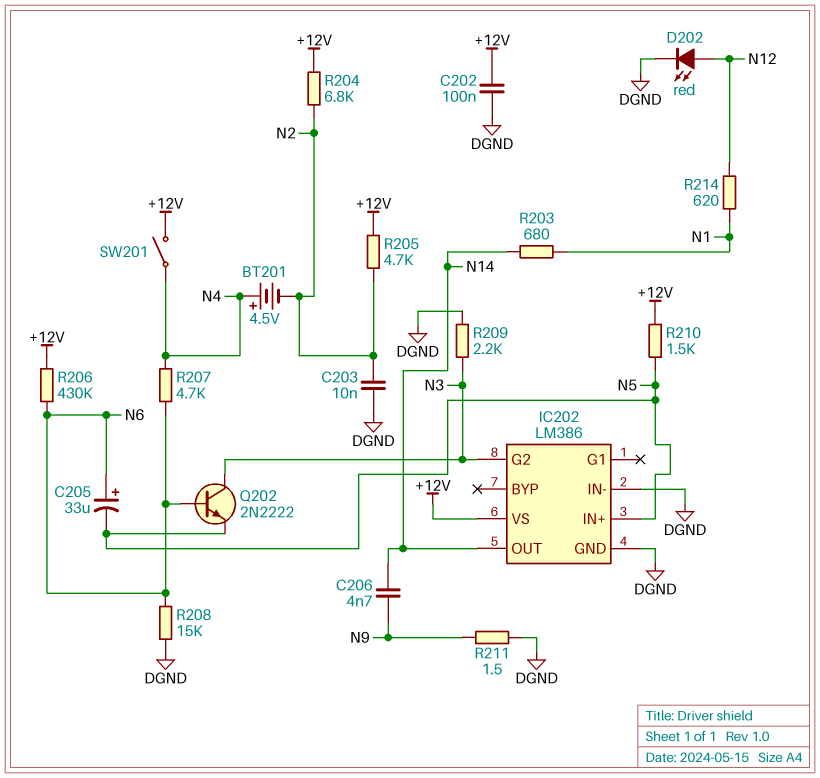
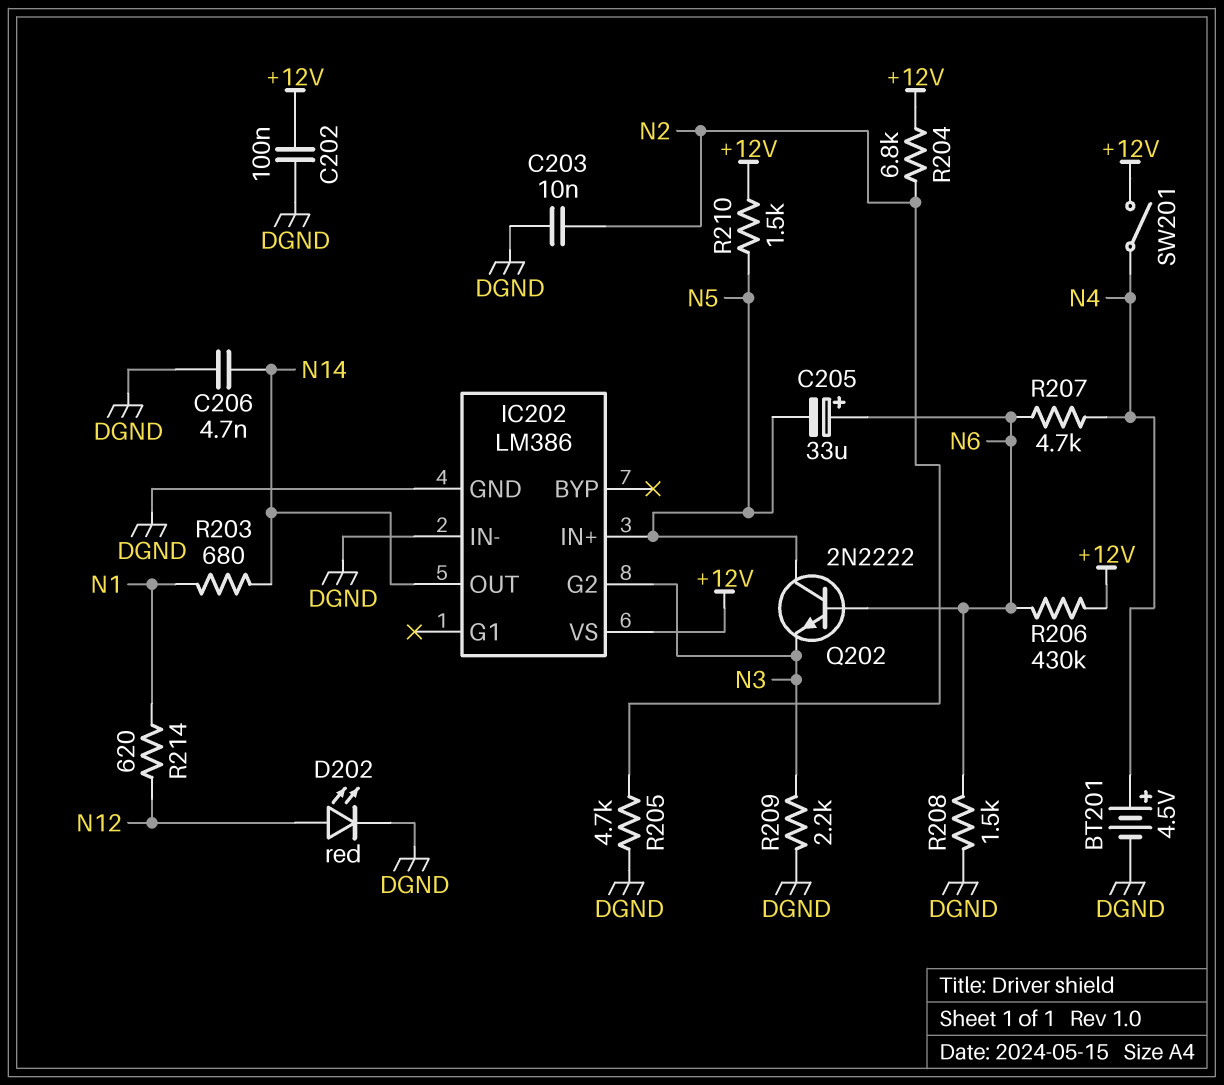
BT201: 4.5V (plus N4, minus N2) -> 4.5V (plus N4, minus DGND)
C206: 4.7nF (N9, N14) -> 4.7nF (DGND, N14)
Q202: NPN 2N2222 (B N6, C N3, E N5) -> NPN 2N2222 (B N6, C N5, E N3)
R205: 4.7k (+12V, N2) -> 4.7k (DGND, N2)
R208: 15k (DGND, N6) -> 1.5k (DGND, N6)
R211: 1.5 (DGND, N9) -> none

